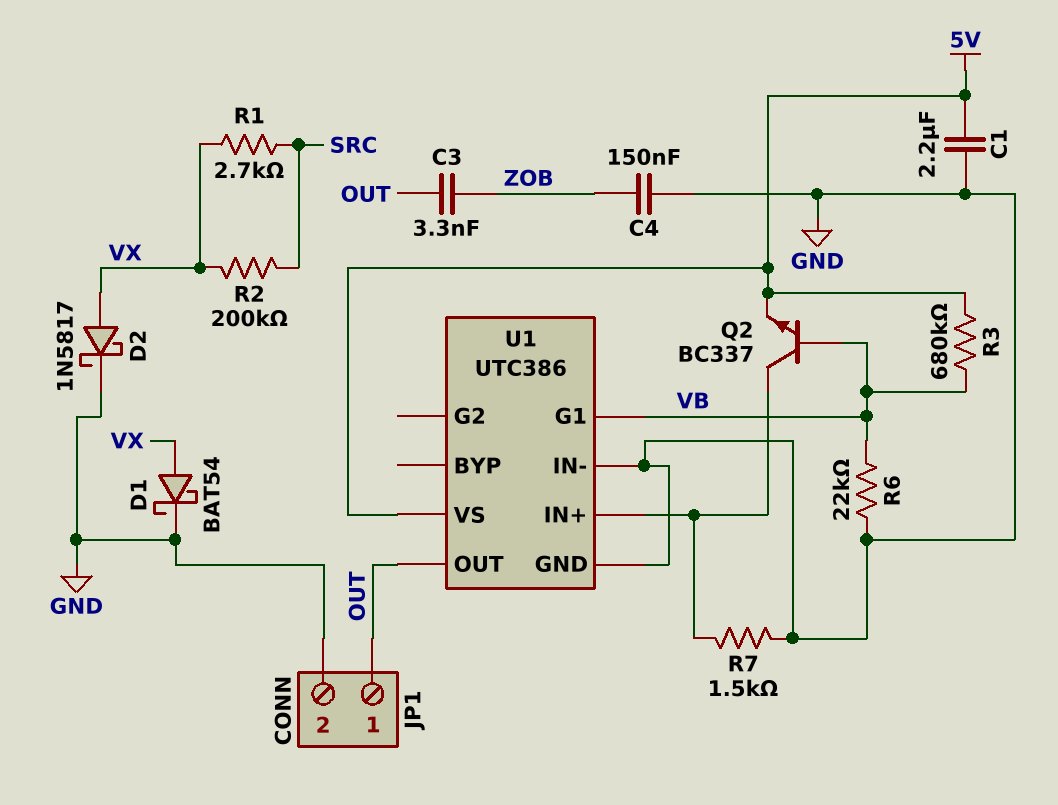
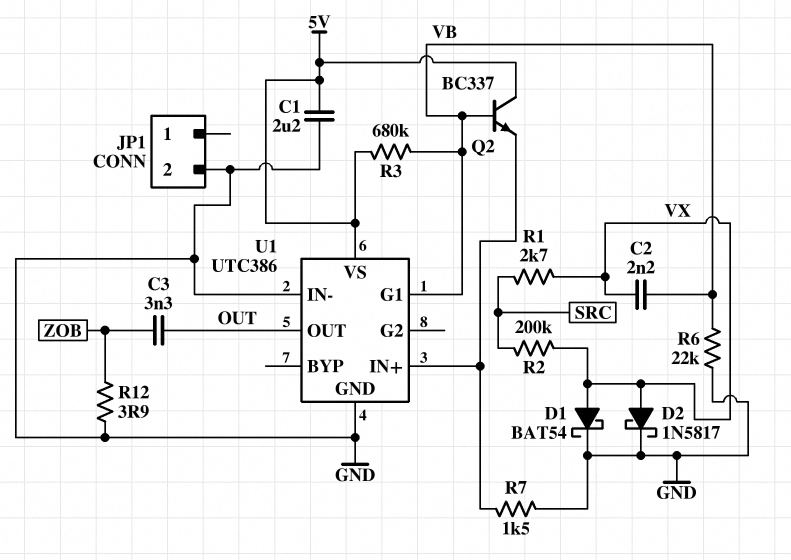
C2: none -> 2.2nF (VB, VX)
C4: 150nF (GND, ZOB) -> none
JP1 pin 1: OUT -> none
Q2: NPN BC337 (B VB, C U1/IN+, E 5V) -> NPN BC337 (B VB, C 5V, E U1/IN+)
R12: none -> 3.9 (GND, ZOB)

